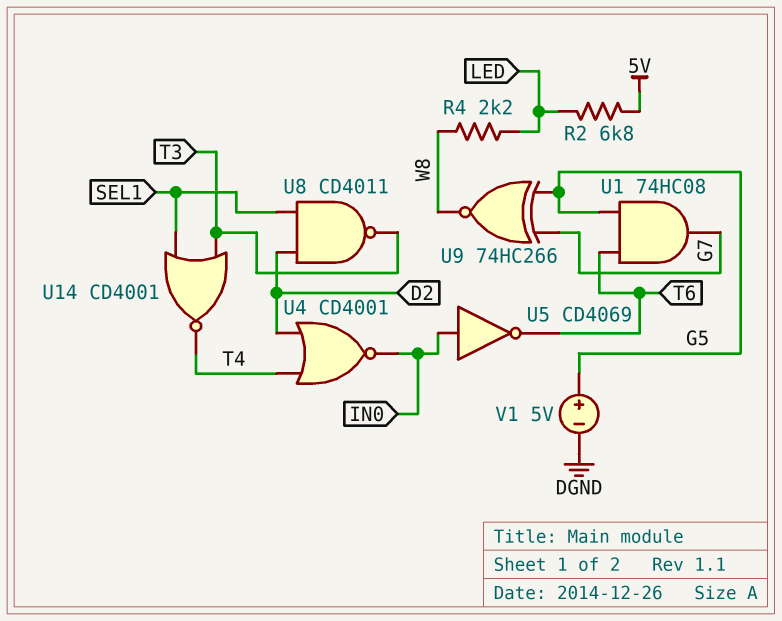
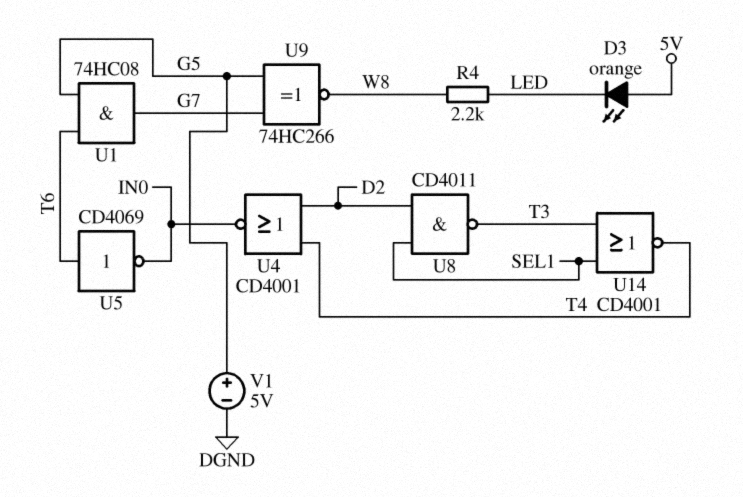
D3: none -> LED orange (A 5V, K LED)
R2: 6.8k (5V, LED) -> none
U5: NOT CD4069 (in IN0, out T6) -> NOT CD4069 (in T6, out IN0)

